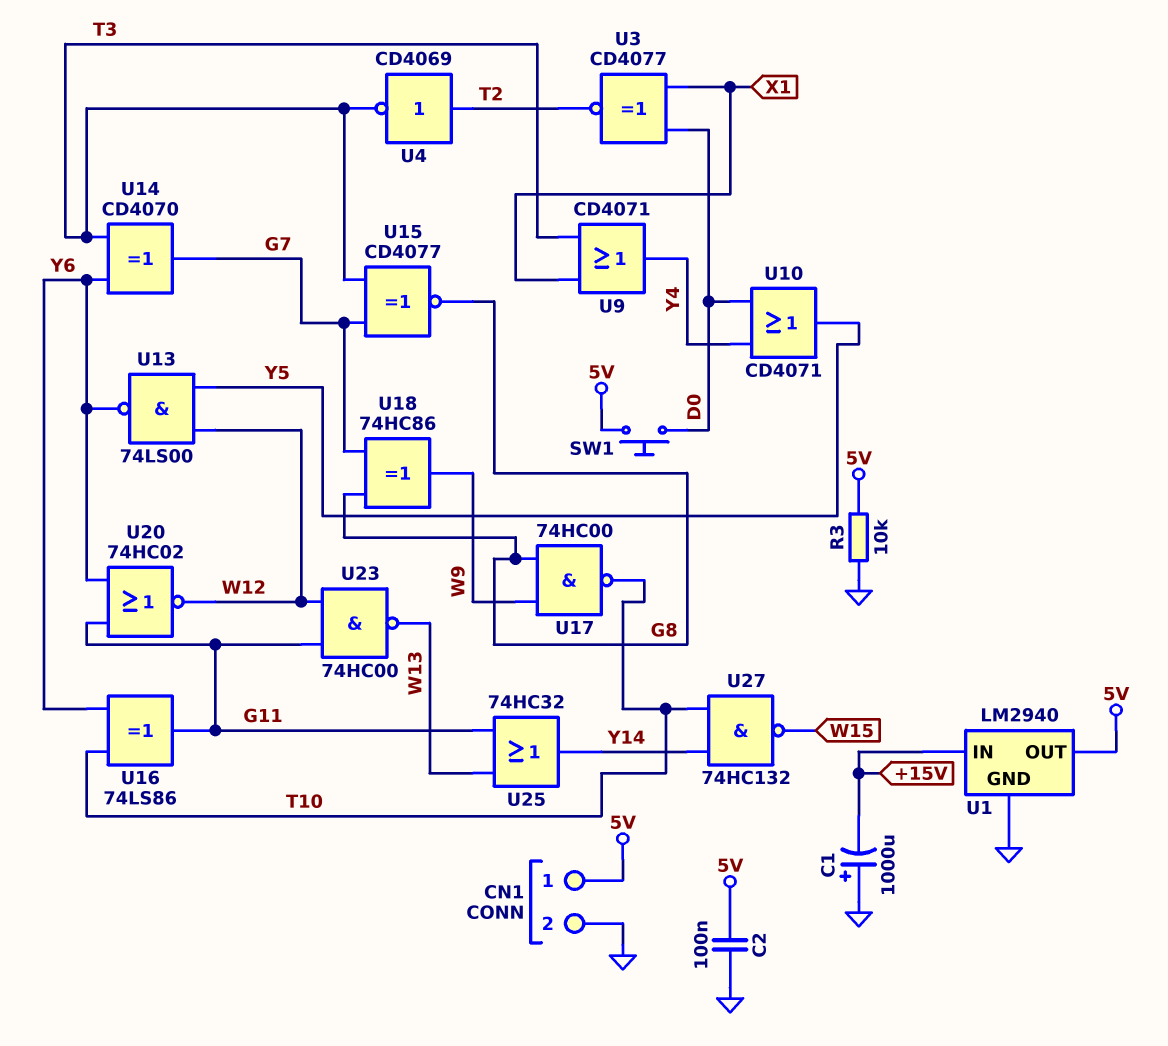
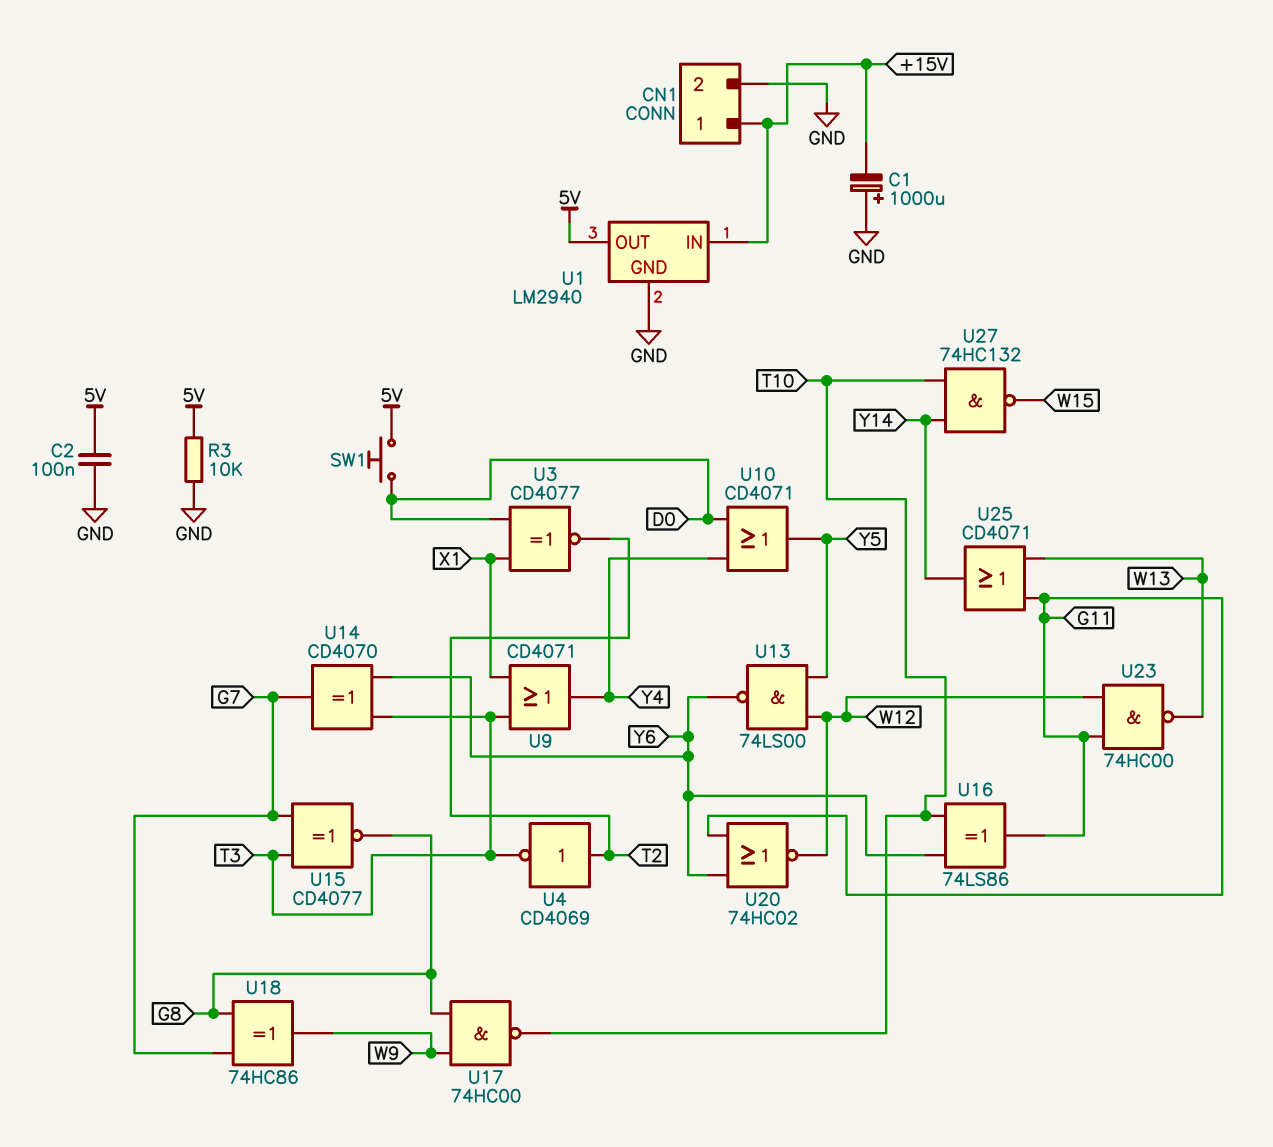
CN1 pin 1: 5V -> +15V
U25: OR 74HC32 (in G11, in W13, out Y14) -> OR CD4071 (in G11, in W13, out Y14)

